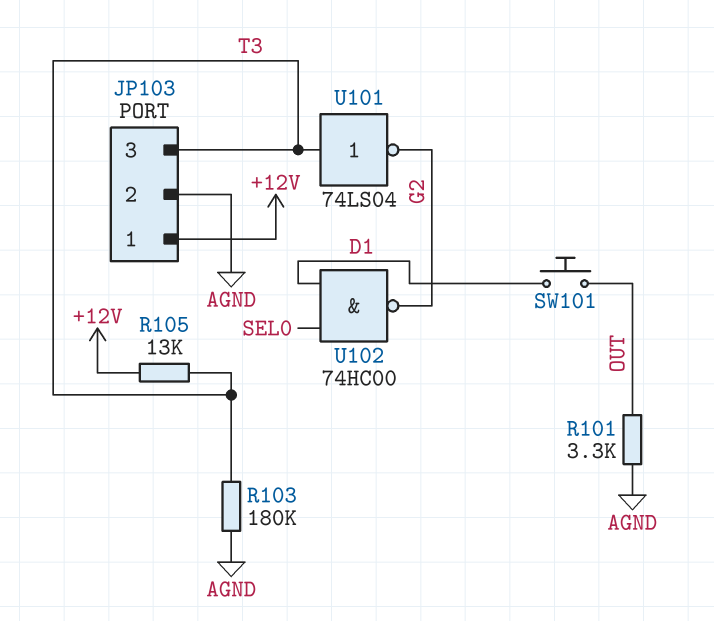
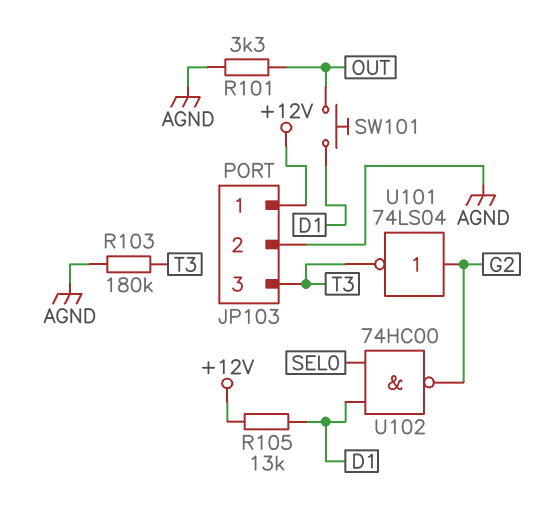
R105: 13k (+12V, T3) -> 13k (+12V, D1)
U101: NOT 74LS04 (in T3, out G2) -> NOT 74LS04 (in G2, out T3)

